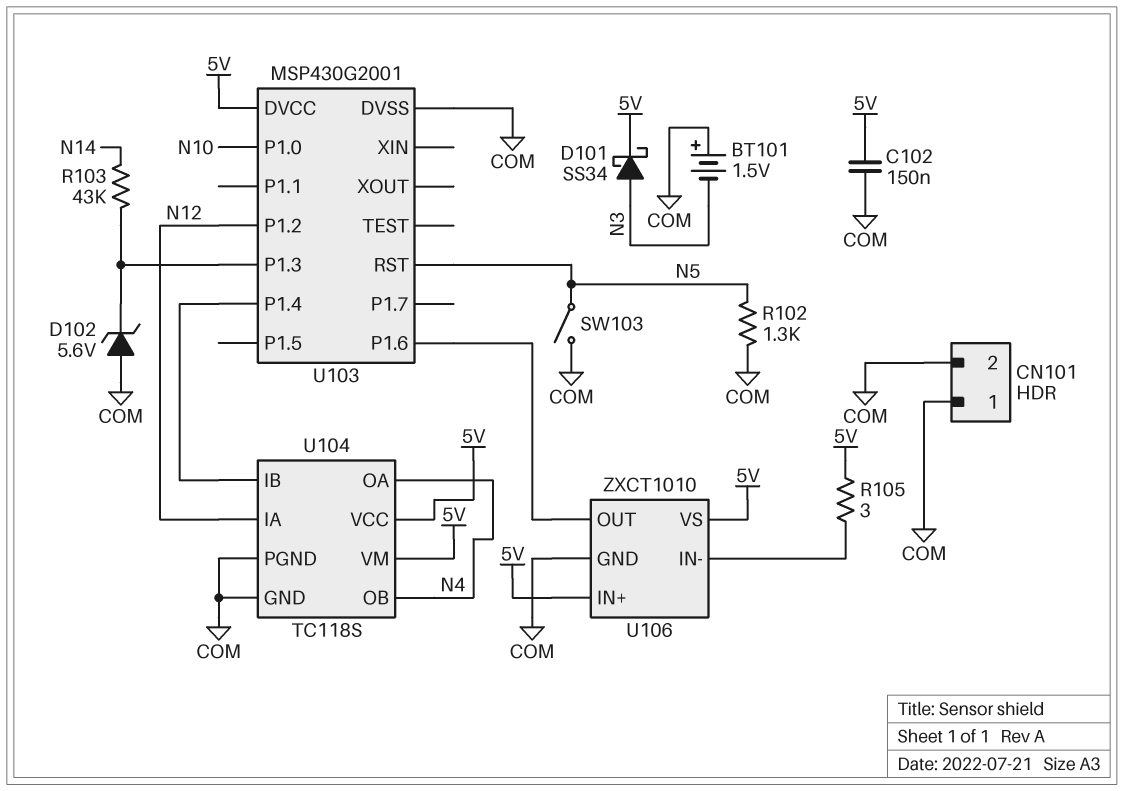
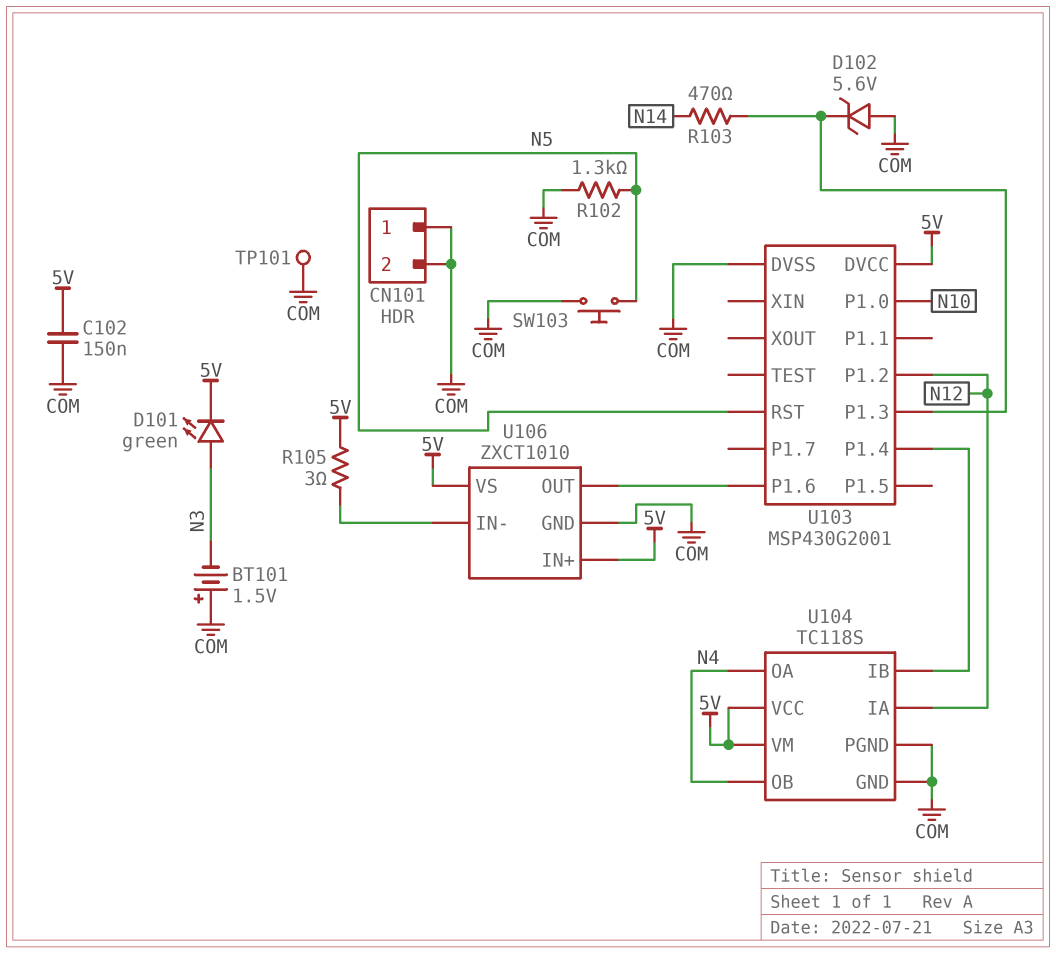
D101: schottky SS34 (A N3, K 5V) -> LED green (A N3, K 5V)
R103: 43k (N14, U103/P1.3) -> 470 (N14, U103/P1.3)
SW103: switch (COM, N5) -> button (COM, N5)
TP101: none -> test point (COM)

